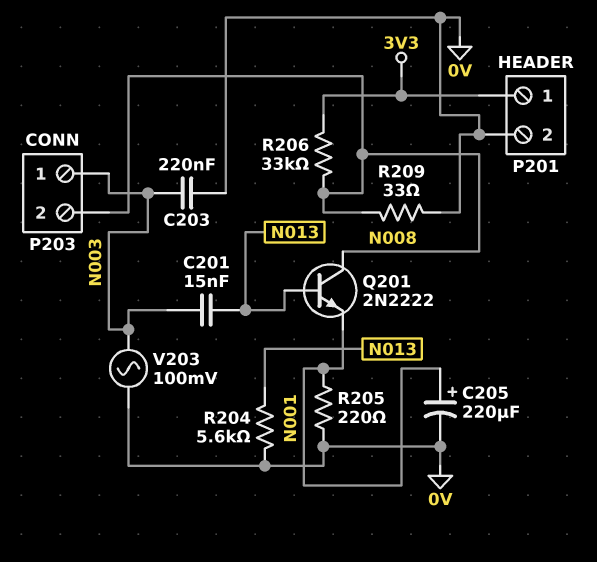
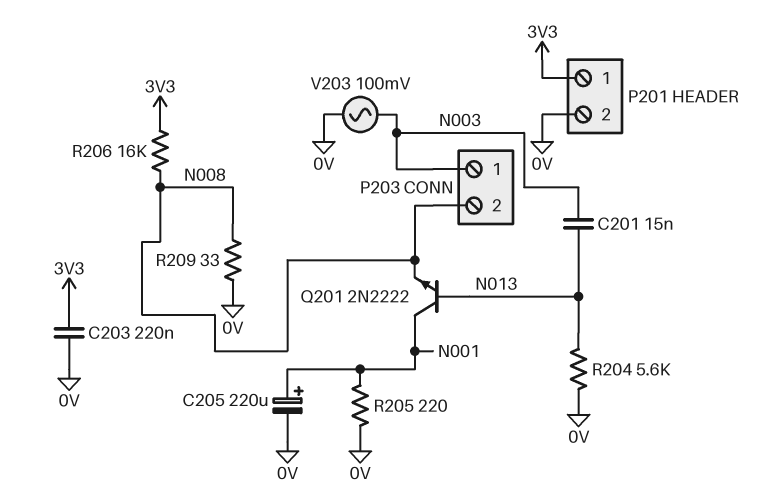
C203: 220nF (0V, N003) -> 220nF (0V, 3V3)
Q201: NPN 2N2222 (B N013, C N008, E N001) -> NPN 2N2222 (B N013, C N001, E N008)
R206: 33k (3V3, N008) -> 16k (3V3, N008)

